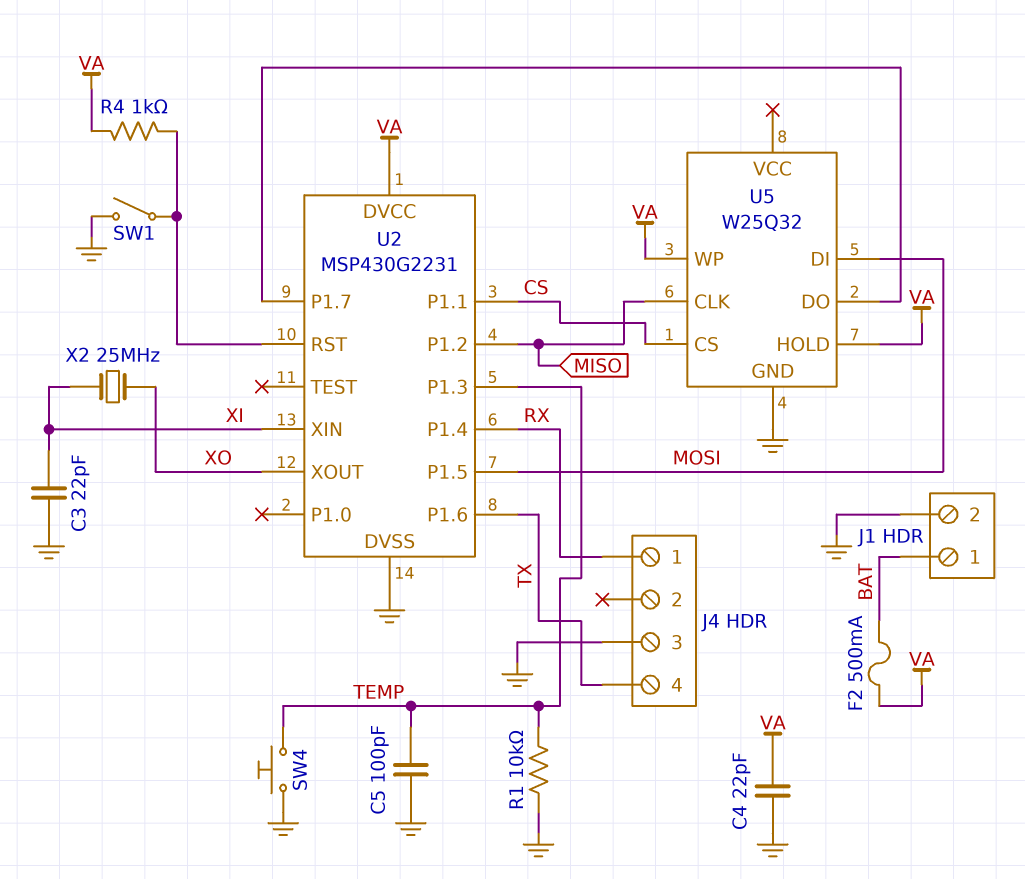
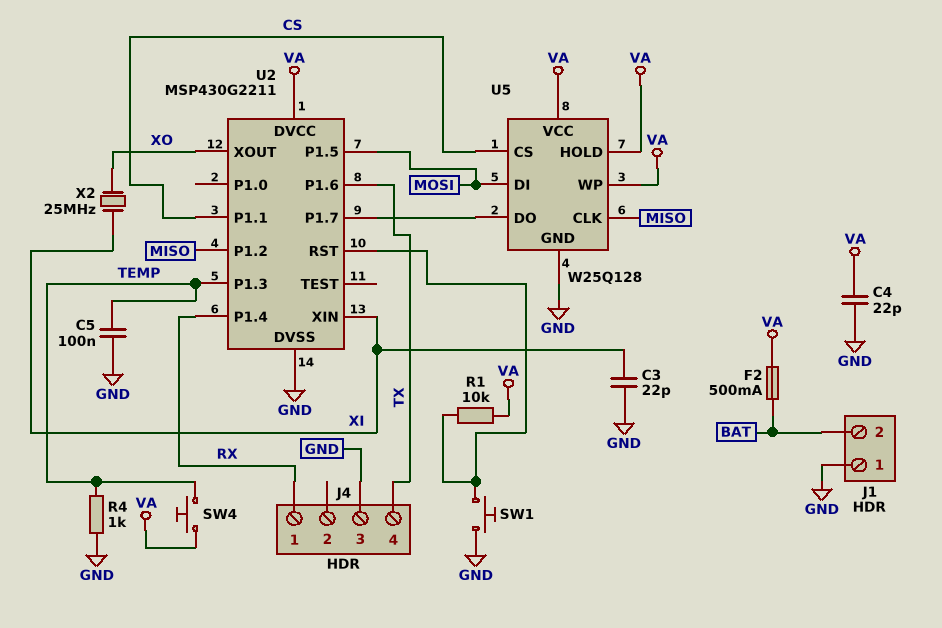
C5: 100pF (GND, TEMP) -> 100nF (GND, TEMP)
J1 pin 1: BAT -> GND
J1 pin 2: GND -> BAT
R1: 10k (GND, TEMP) -> 10k (U2/RST, VA)
R4: 1k (U2/RST, VA) -> 1k (GND, TEMP)
SW1: switch (GND, U2/RST) -> button (GND, U2/RST)
SW4: button (GND, TEMP) -> button (TEMP, VA)
U2: MSP430G2231 -> MSP430G2211
U5: W25Q32 -> W25Q128
U5 pin VCC: none -> VA

